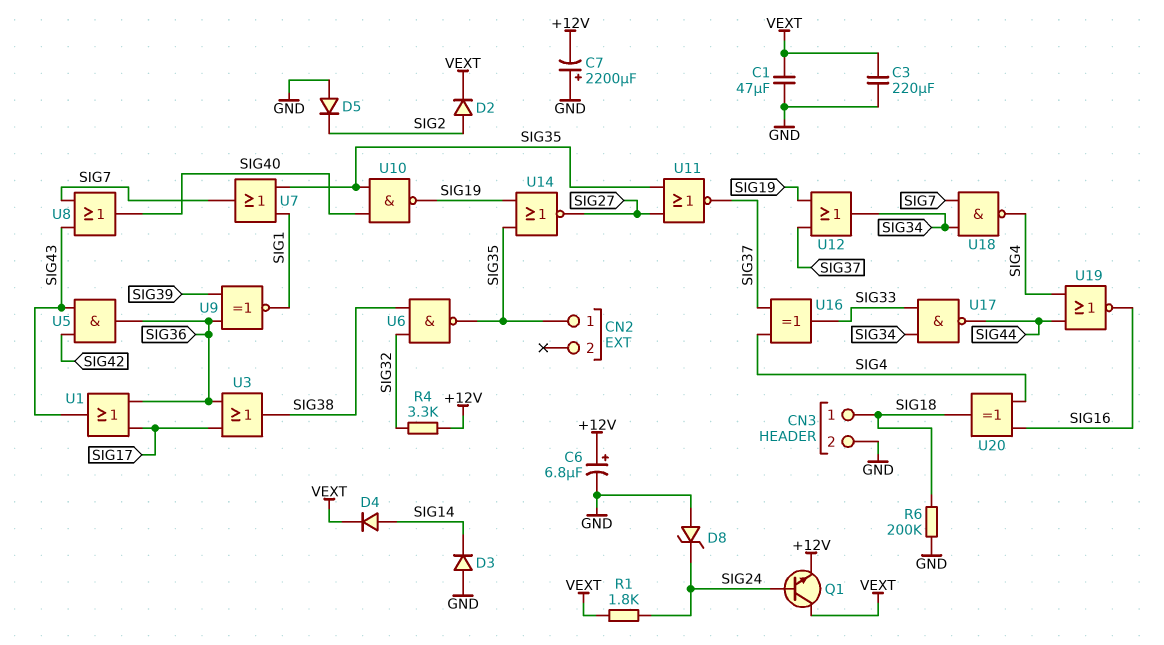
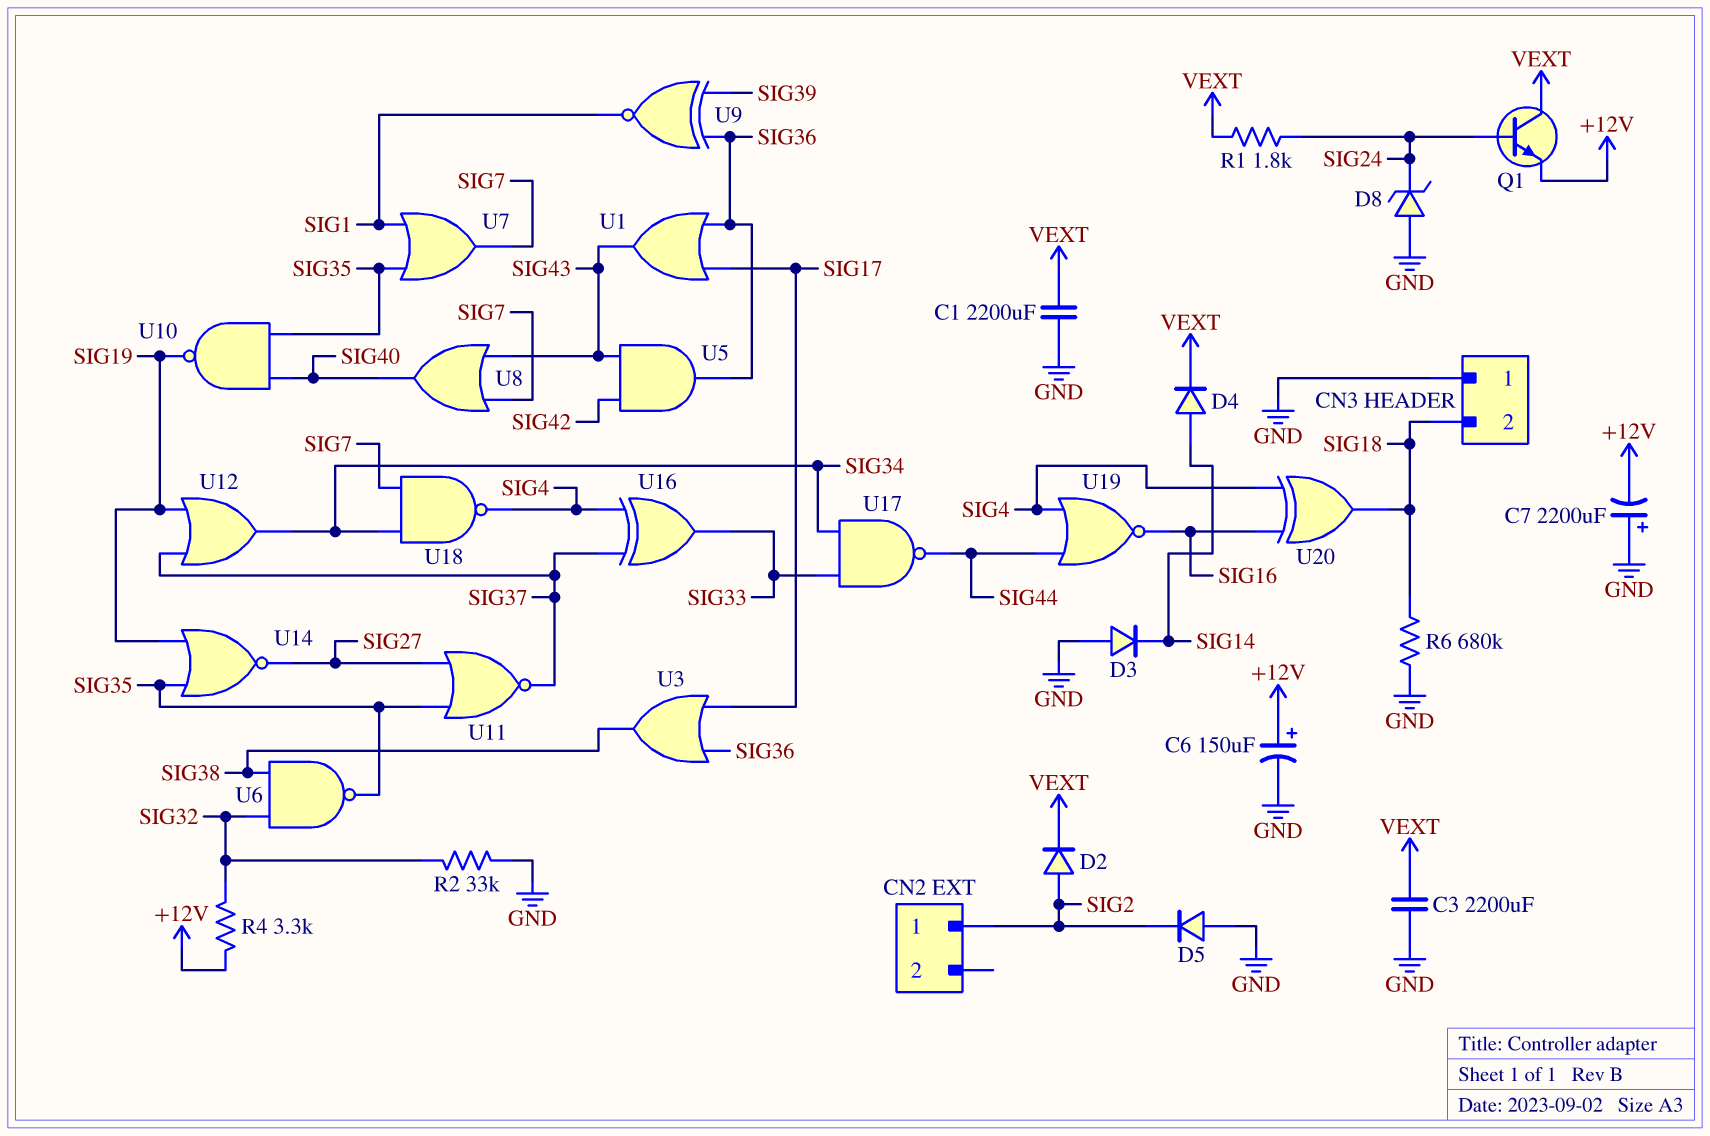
C1: 47uF (GND, VEXT) -> 2200uF (GND, VEXT)
C3: 220uF (GND, VEXT) -> 2200uF (GND, VEXT)
C6: 6.8uF (plus +12V, minus GND) -> 150uF (plus +12V, minus GND)
CN2 pin 1: SIG35 -> SIG2
CN3 pin 1: SIG18 -> GND
CN3 pin 2: GND -> SIG18
R2: none -> 33k (GND, SIG32)
R6: 200k (GND, SIG18) -> 680k (GND, SIG18)

